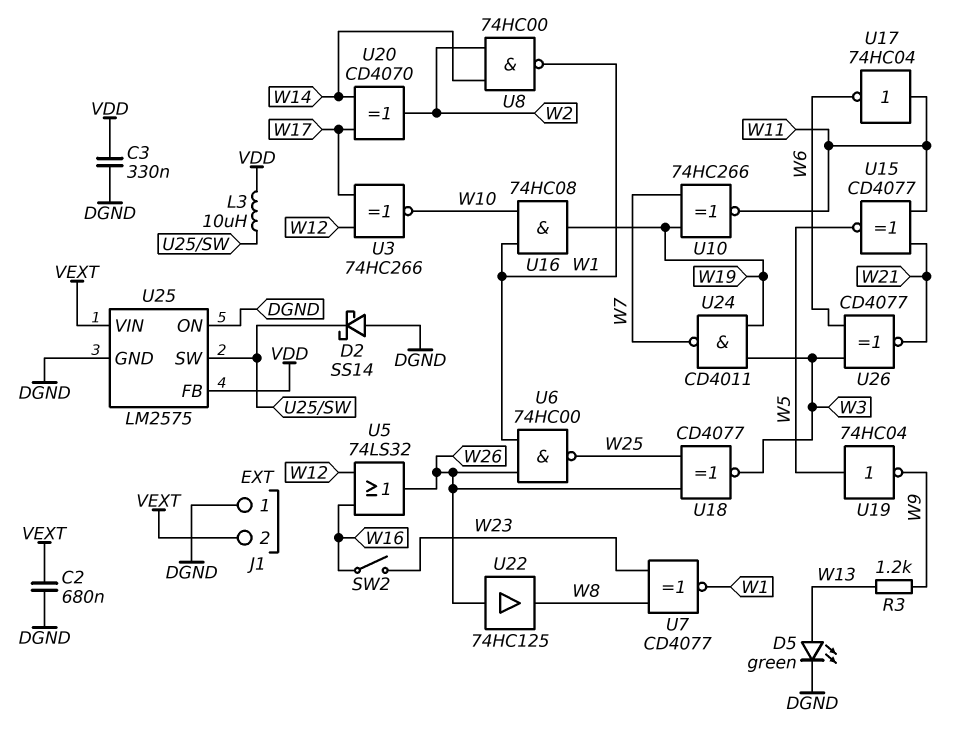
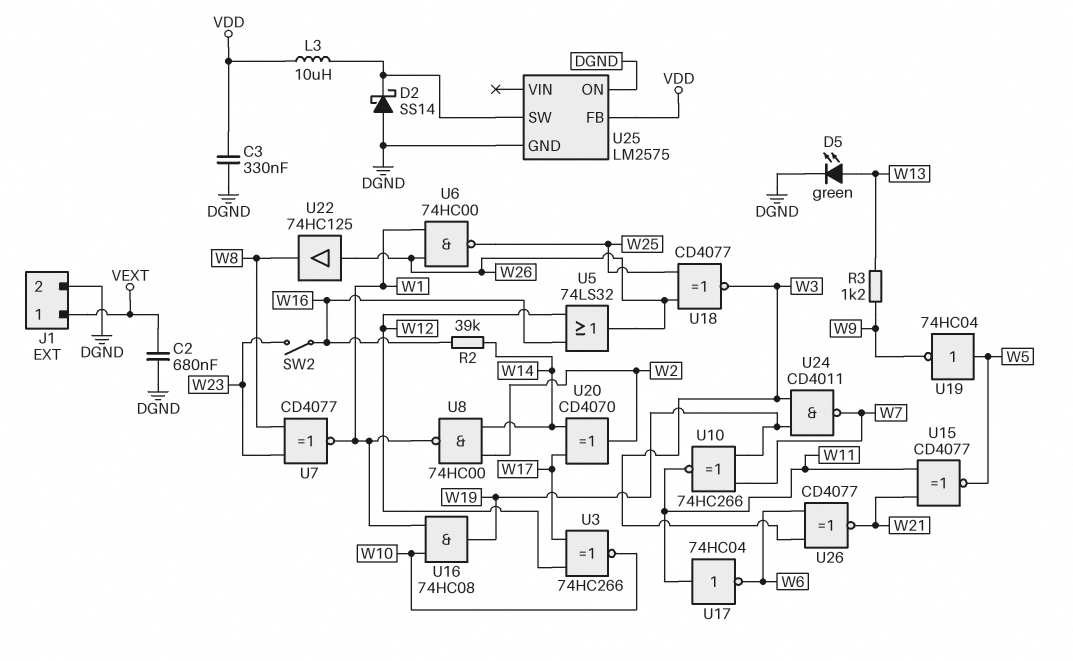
J1 pin 1: DGND -> VEXT
J1 pin 2: VEXT -> DGND
R2: none -> 39k (W14, W16)
U25 pin VIN: VEXT -> none

